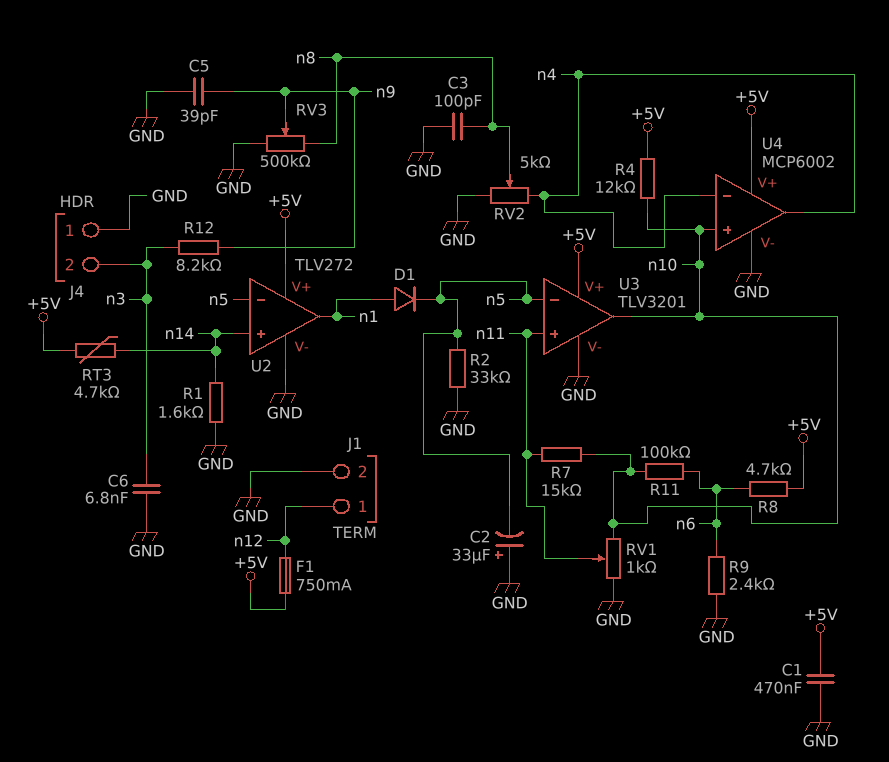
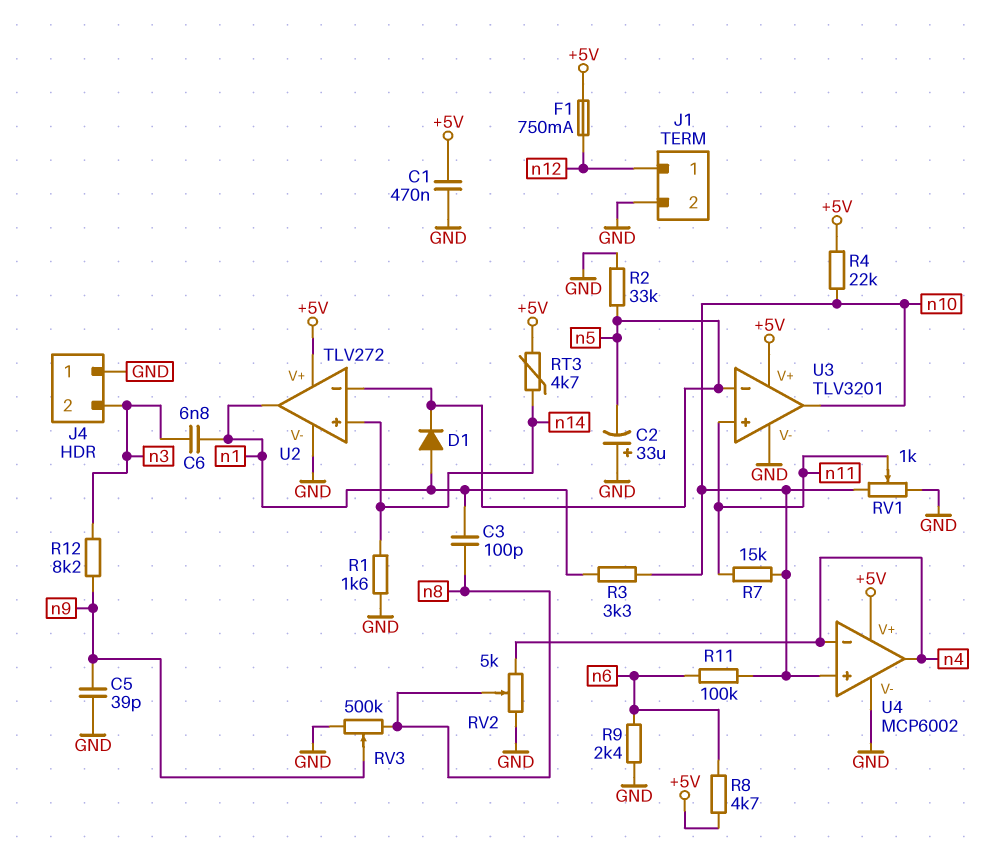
C3: 100pF (GND, n8) -> 100pF (n1, n8)
C6: 6.8nF (GND, n3) -> 6.8nF (n1, n3)
R3: none -> 3.3k (n1, n10)
R4: 12k (+5V, n10) -> 22k (+5V, n10)

